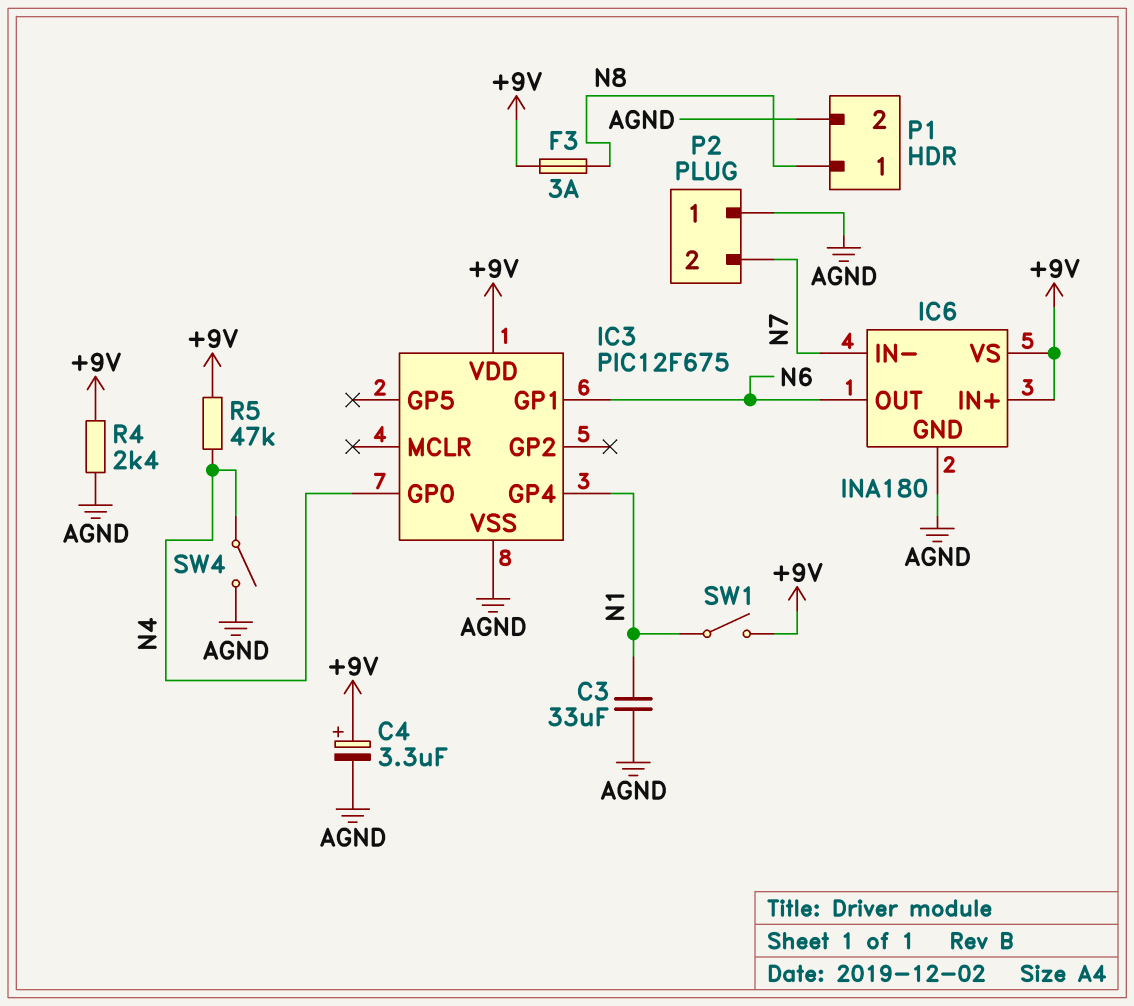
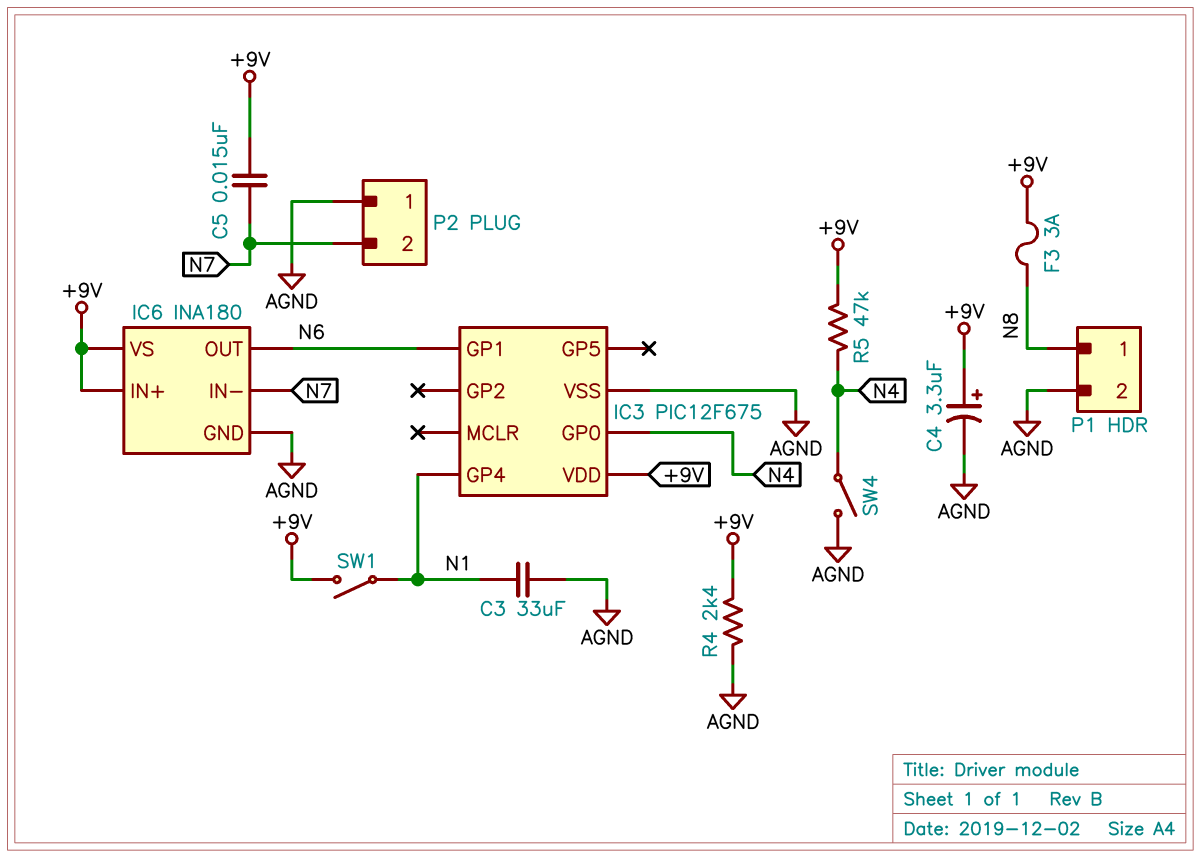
C5: none -> 15nF (+9V, N7)

